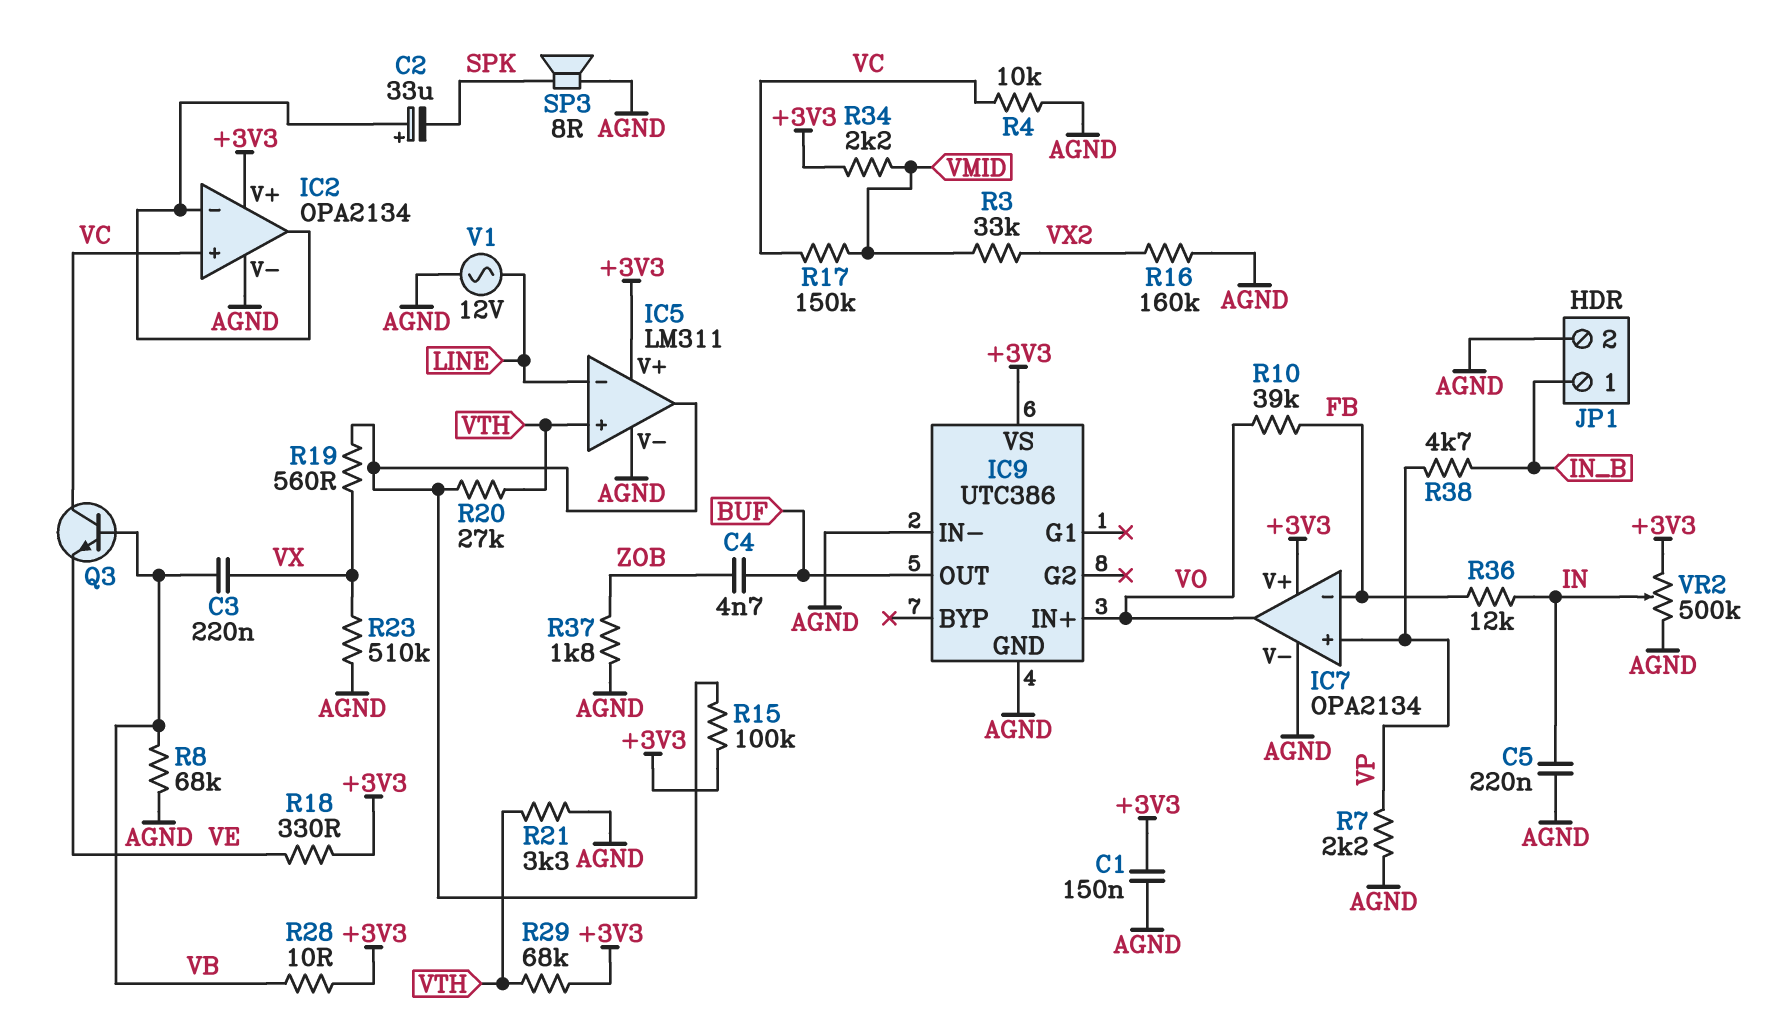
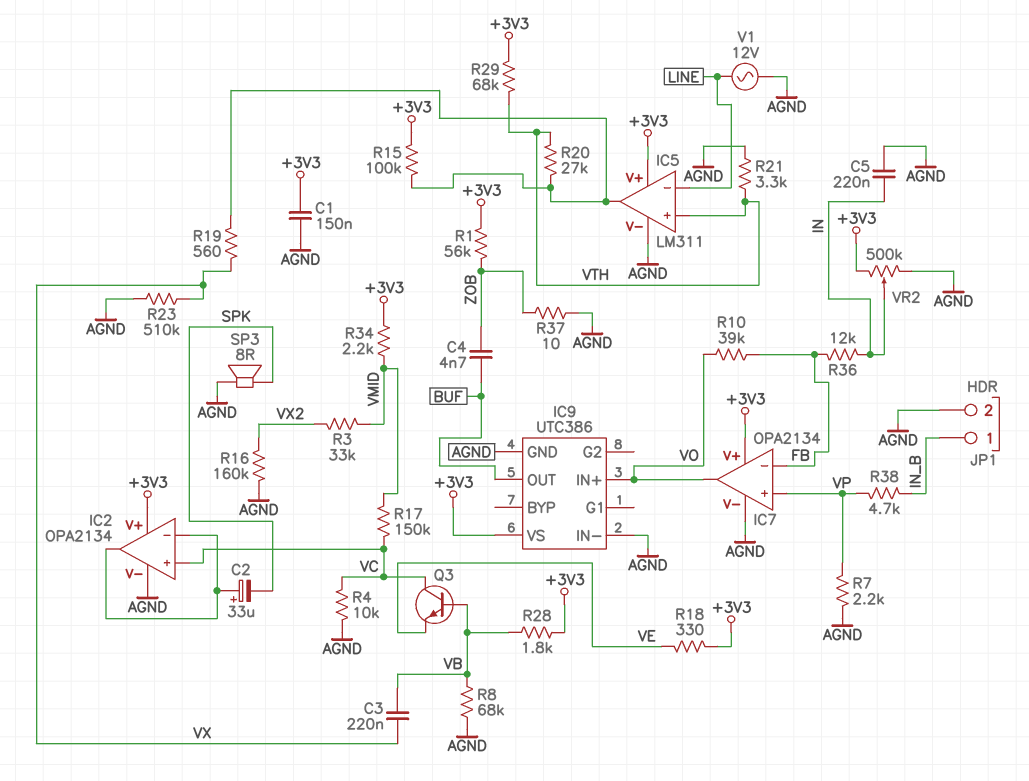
R1: none -> 56k (+3V3, ZOB)
R28: 10 (+3V3, VB) -> 1.8k (+3V3, VB)
R37: 1.8k (AGND, ZOB) -> 10 (AGND, ZOB)

